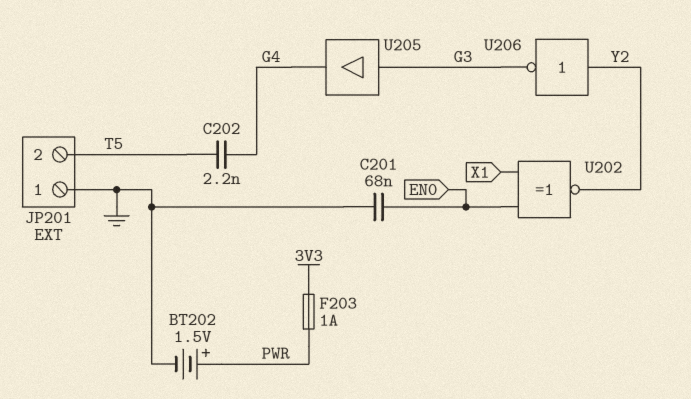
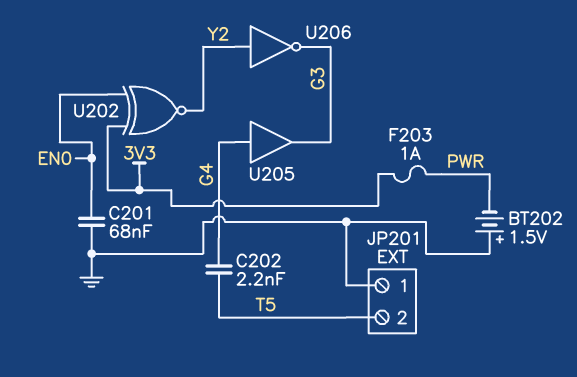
BT202: 1.5V (plus PWR, minus GND) -> 1.5V (plus GND, minus PWR)
U202: XNOR (in EN0, in X1, out Y2) -> XNOR (in 3V3, in EN0, out Y2)
U205: buffer (in G3, out G4) -> buffer (in G4, out G3)

